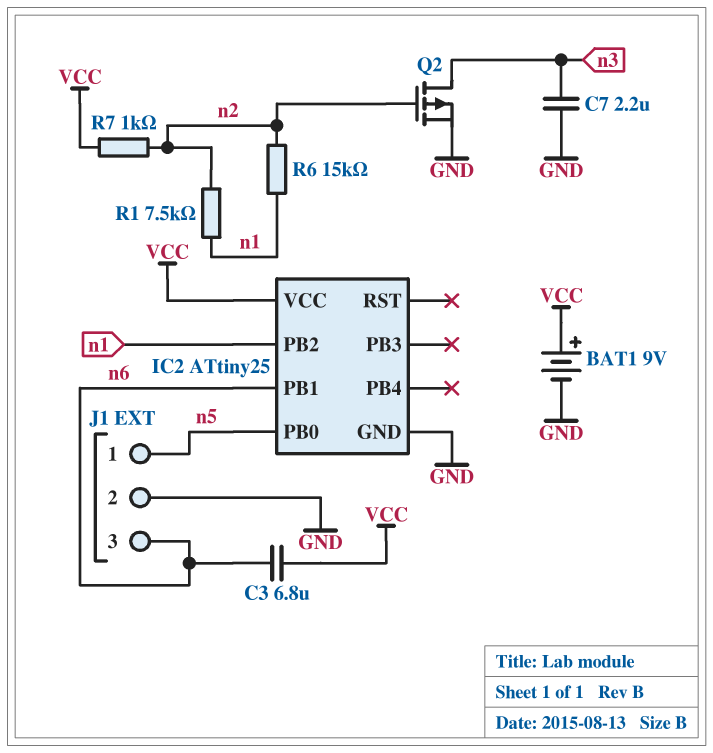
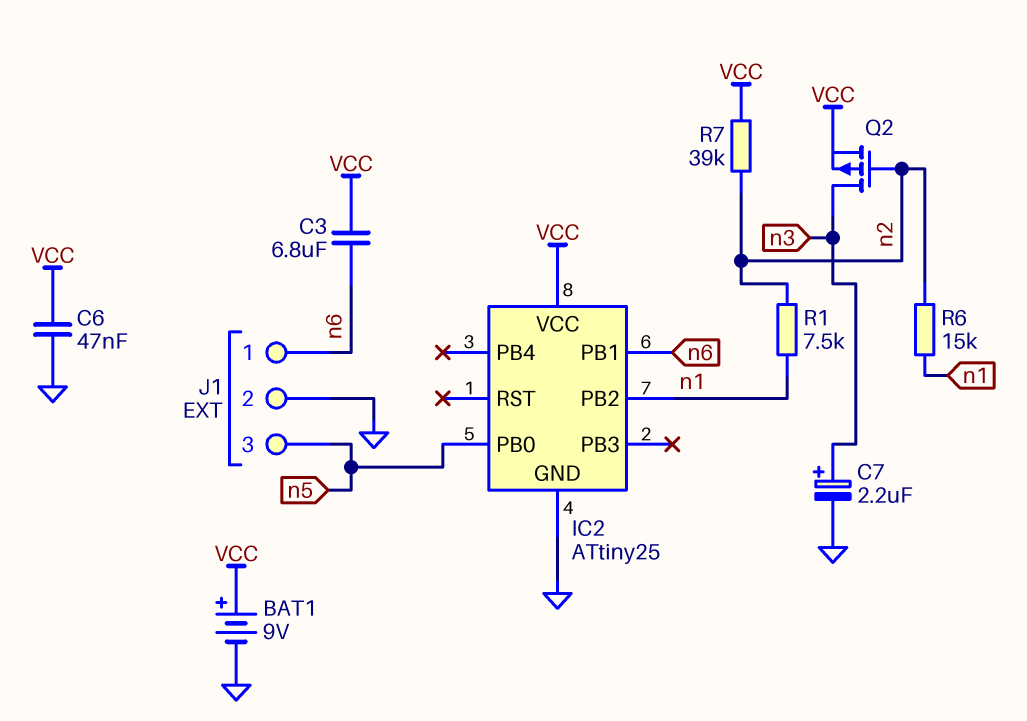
C6: none -> 47nF (GND, VCC)
C7: 2.2uF (GND, n3) -> 2.2uF (plus n3, minus GND)
J1 pin 1: n5 -> n6
J1 pin 3: n6 -> n5
Q2: PMOS (G n2, D n3, S GND) -> PMOS (G n2, D n3, S VCC)
R7: 1k (VCC, n2) -> 39k (VCC, n2)

